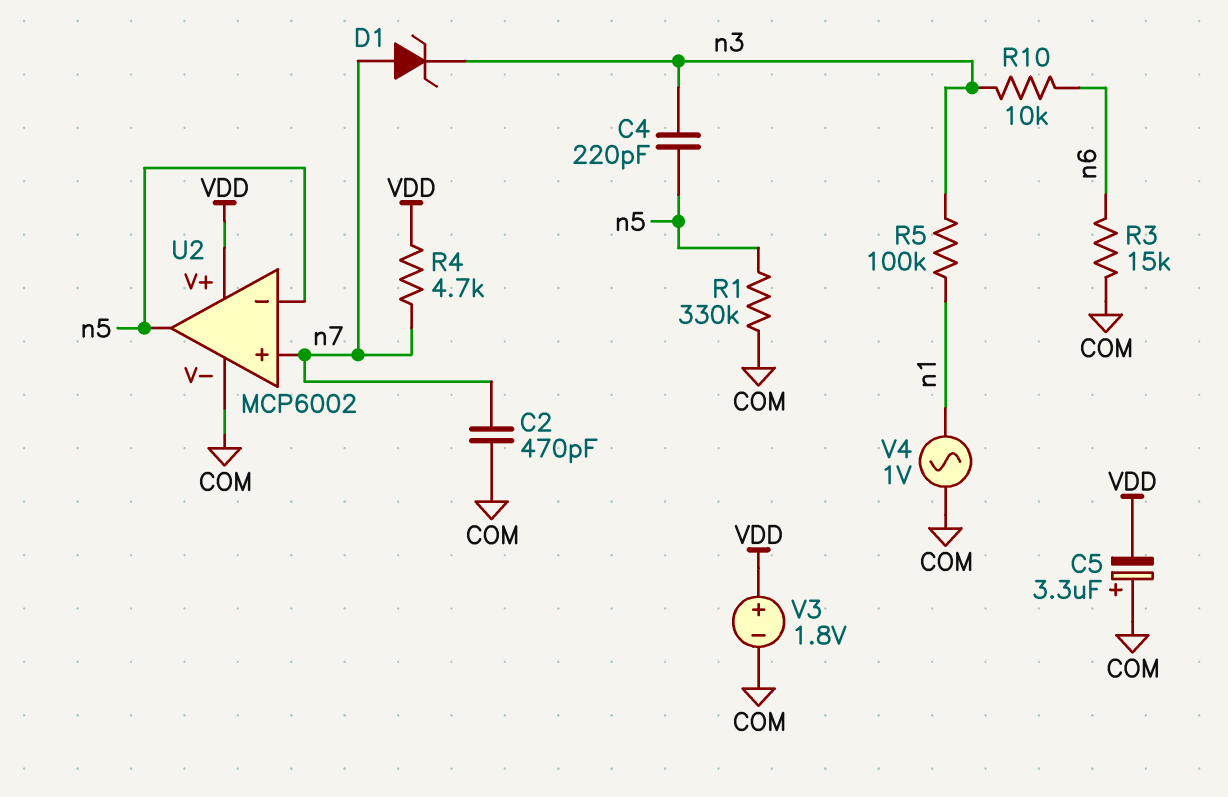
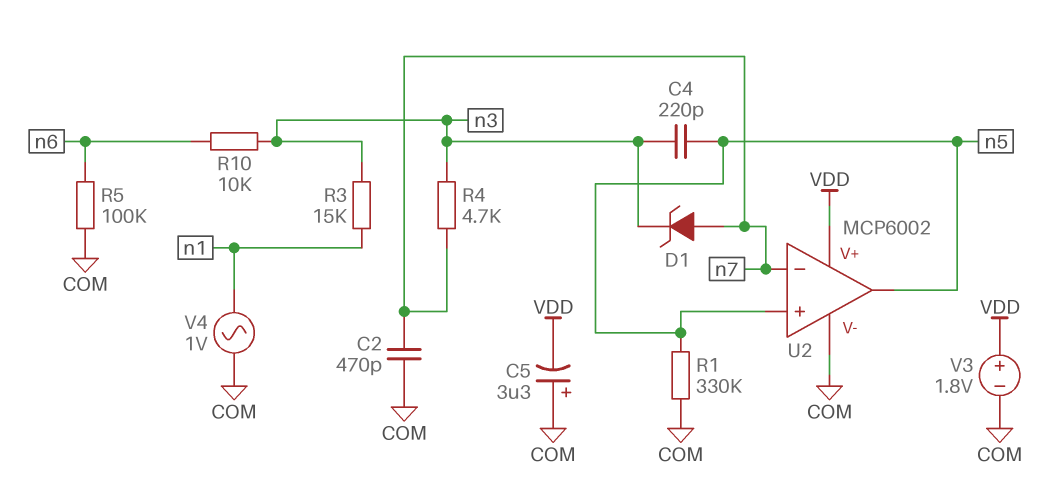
R3: 15k (COM, n6) -> 15k (n1, n3)
R4: 4.7k (VDD, n7) -> 4.7k (n3, n7)
R5: 100k (n1, n3) -> 100k (COM, n6)
U2 pin in+: n7 -> n5
U2 pin in-: n5 -> n7

